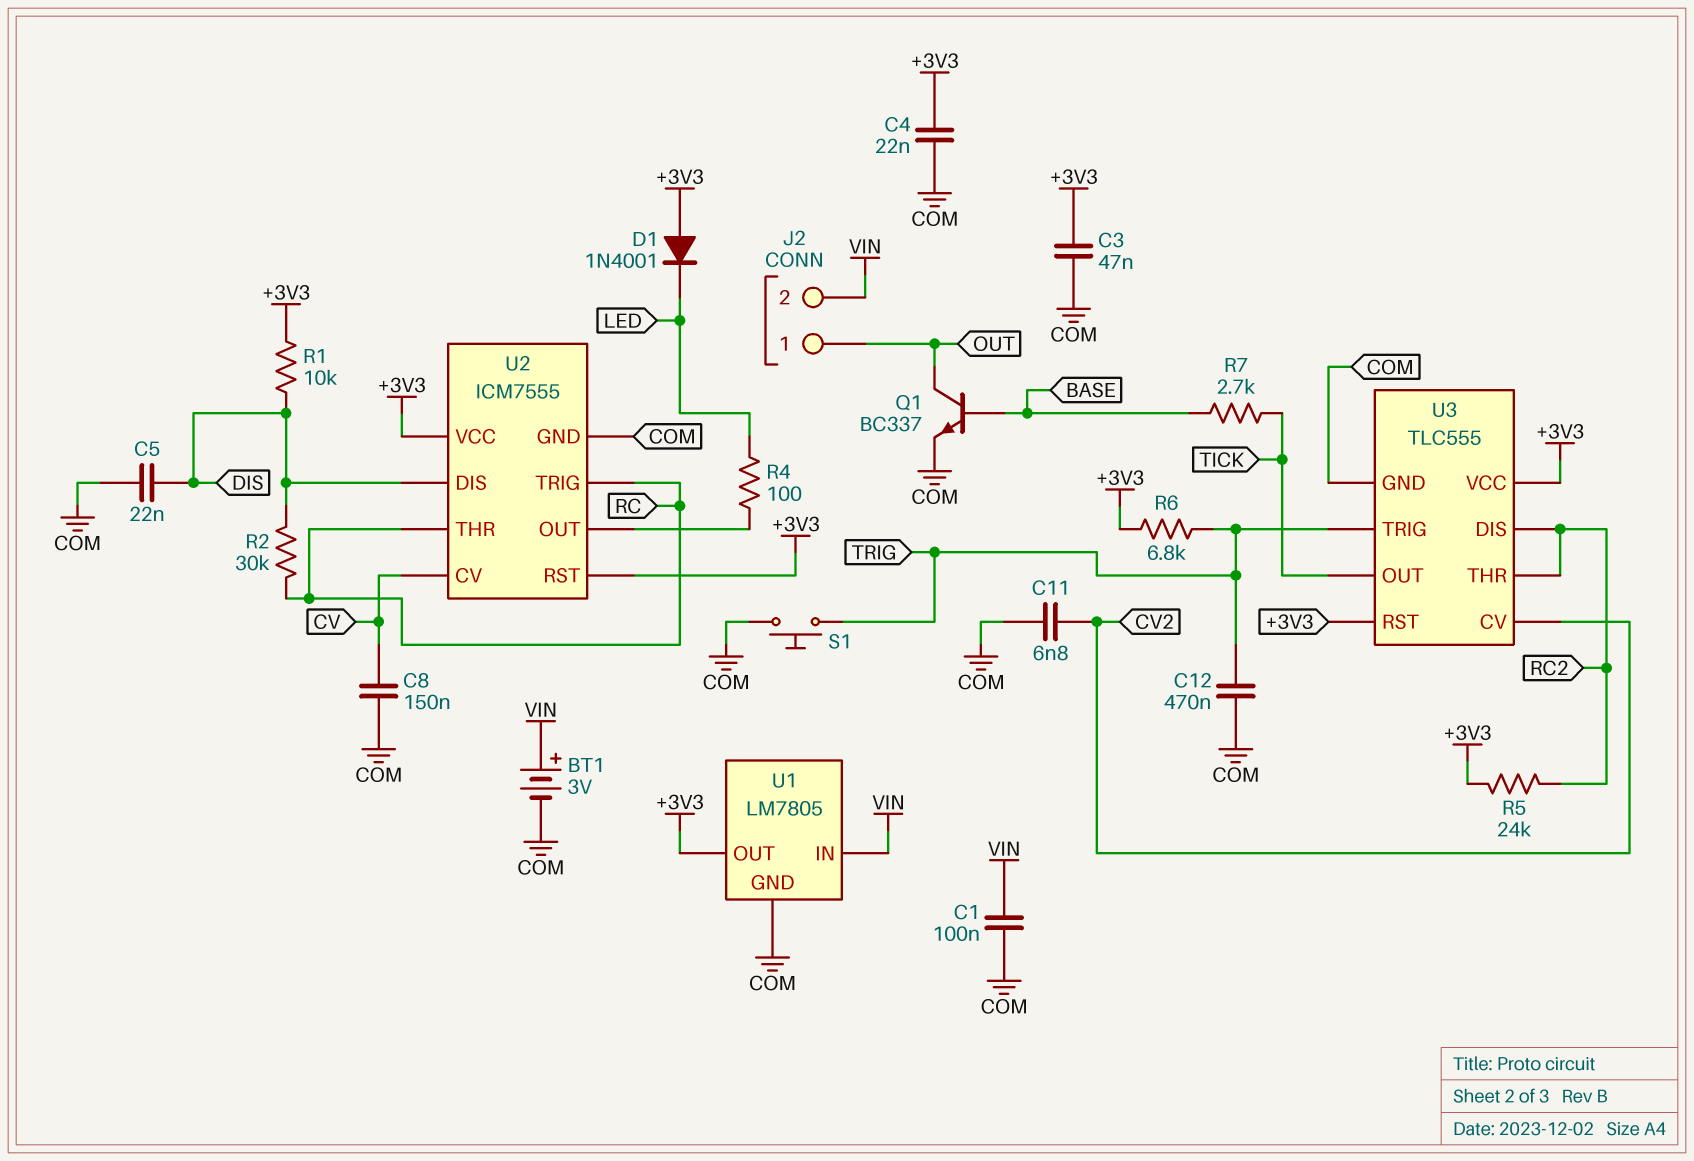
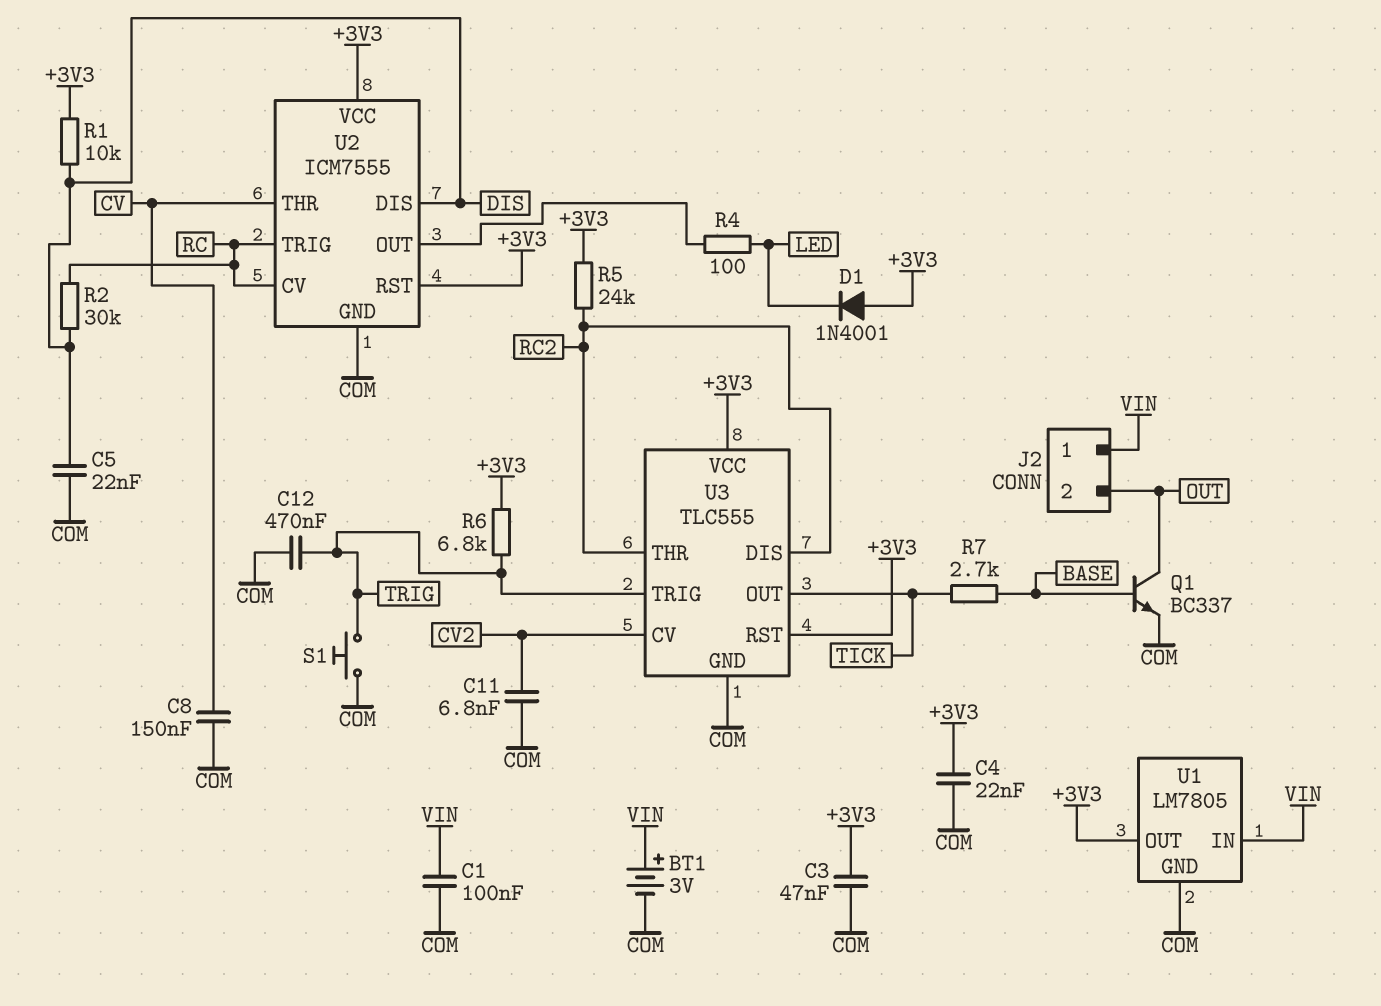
J2 pin 1: OUT -> VIN
J2 pin 2: VIN -> OUT
U2 pin CV: CV -> RC
U2 pin THR: RC -> CV

